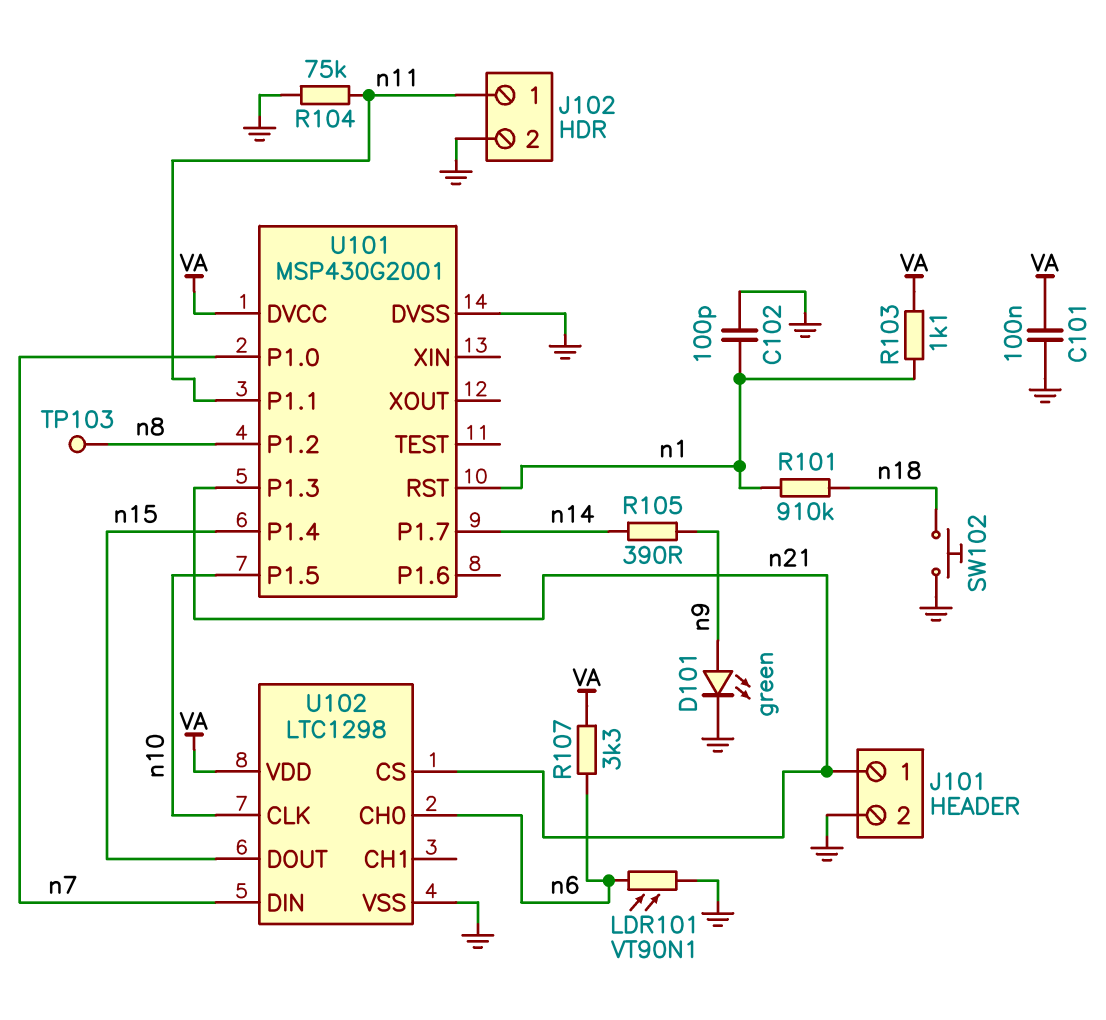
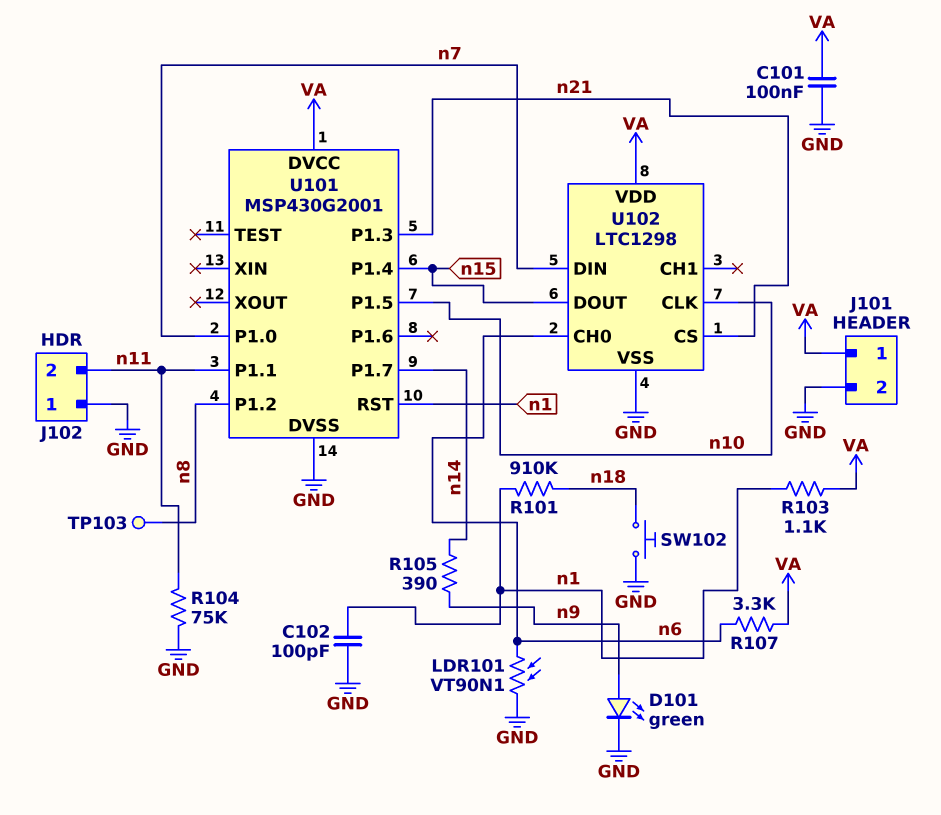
J101 pin 1: n21 -> VA
J102 pin 1: n11 -> GND
J102 pin 2: GND -> n11

